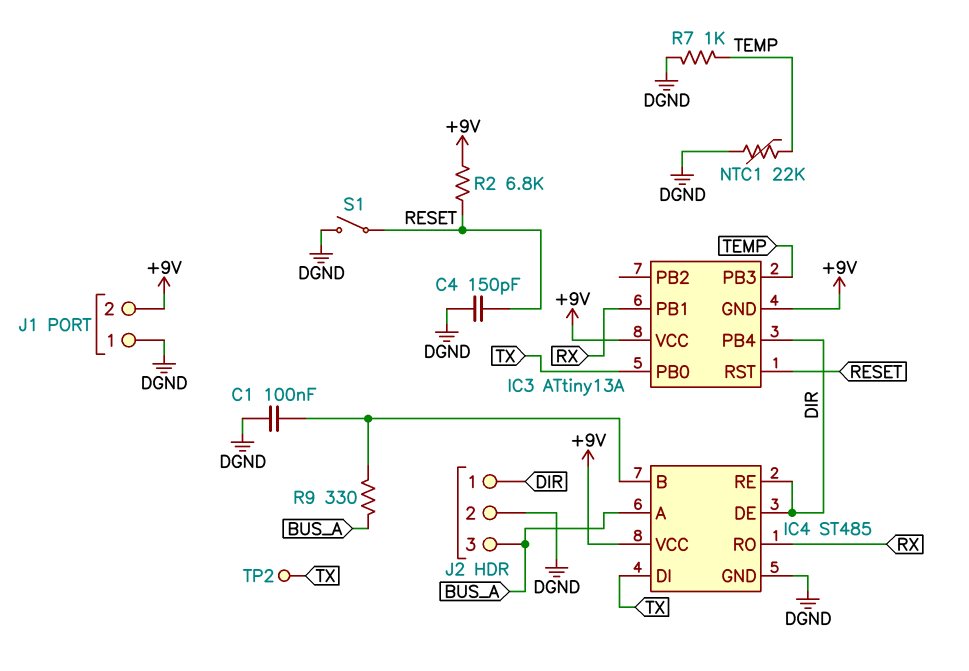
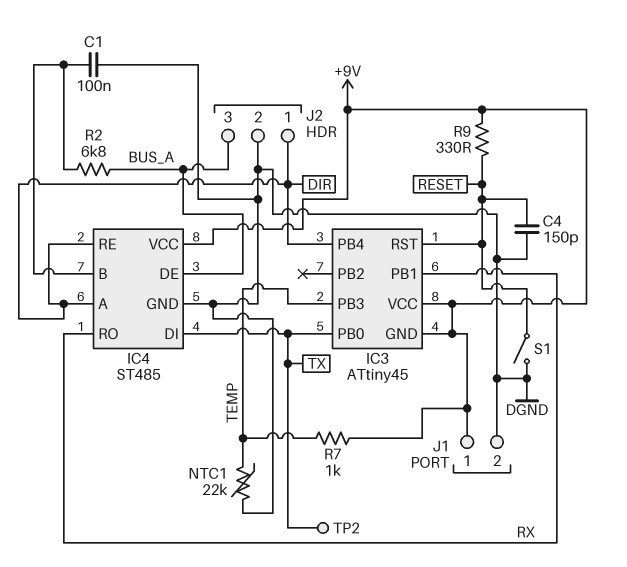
IC3: ATtiny13A -> ATtiny45
IC4 pin A: BUS_A -> DIR
IC4 pin DE: DIR -> BUS_A
J1 pin 1: DGND -> +9V
J1 pin 2: +9V -> DGND
R2: 6.8k (+9V, RESET) -> 6.8k (BUS_A, IC4/B)
R7: 1k (DGND, TEMP) -> 1k (+9V, TEMP)
R9: 330 (BUS_A, IC4/B) -> 330 (+9V, RESET)

